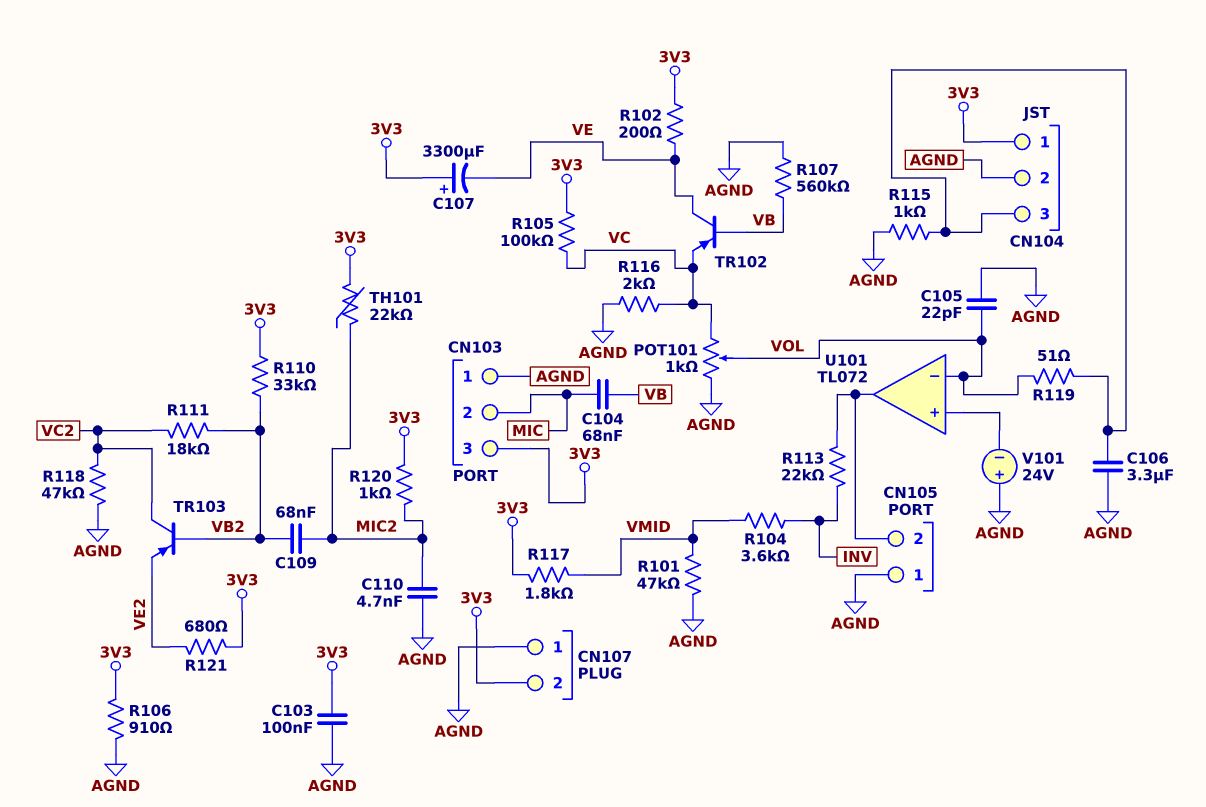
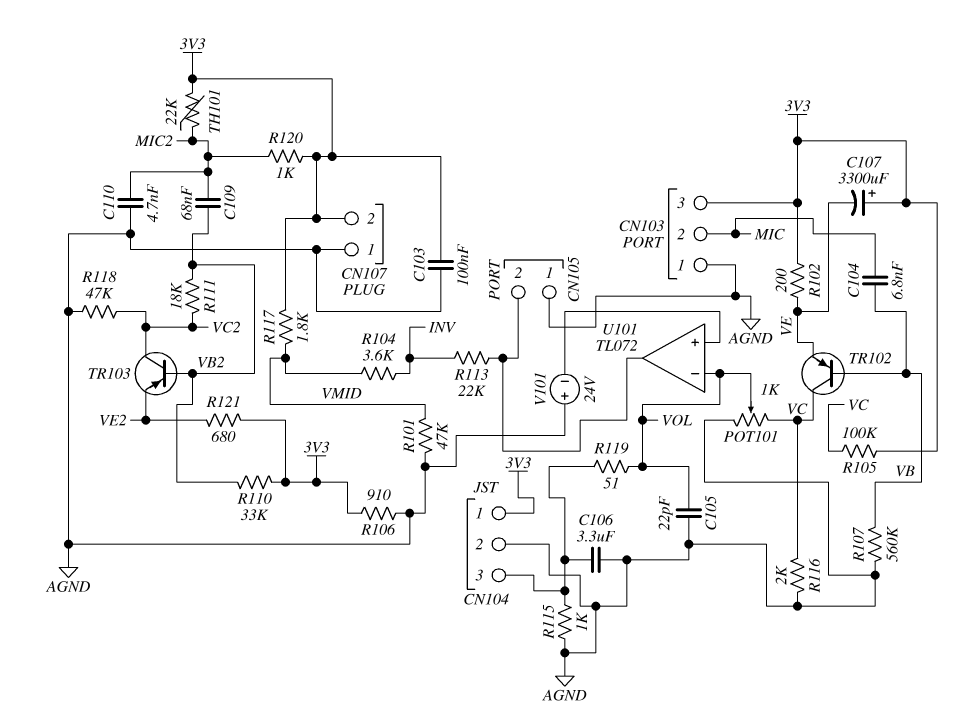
C104: 68nF (MIC, VB) -> 6.8nF (MIC, VB)
TR102: PNP (B VB, C VE, E VC) -> PNP (B VB, C VC, E VE)

